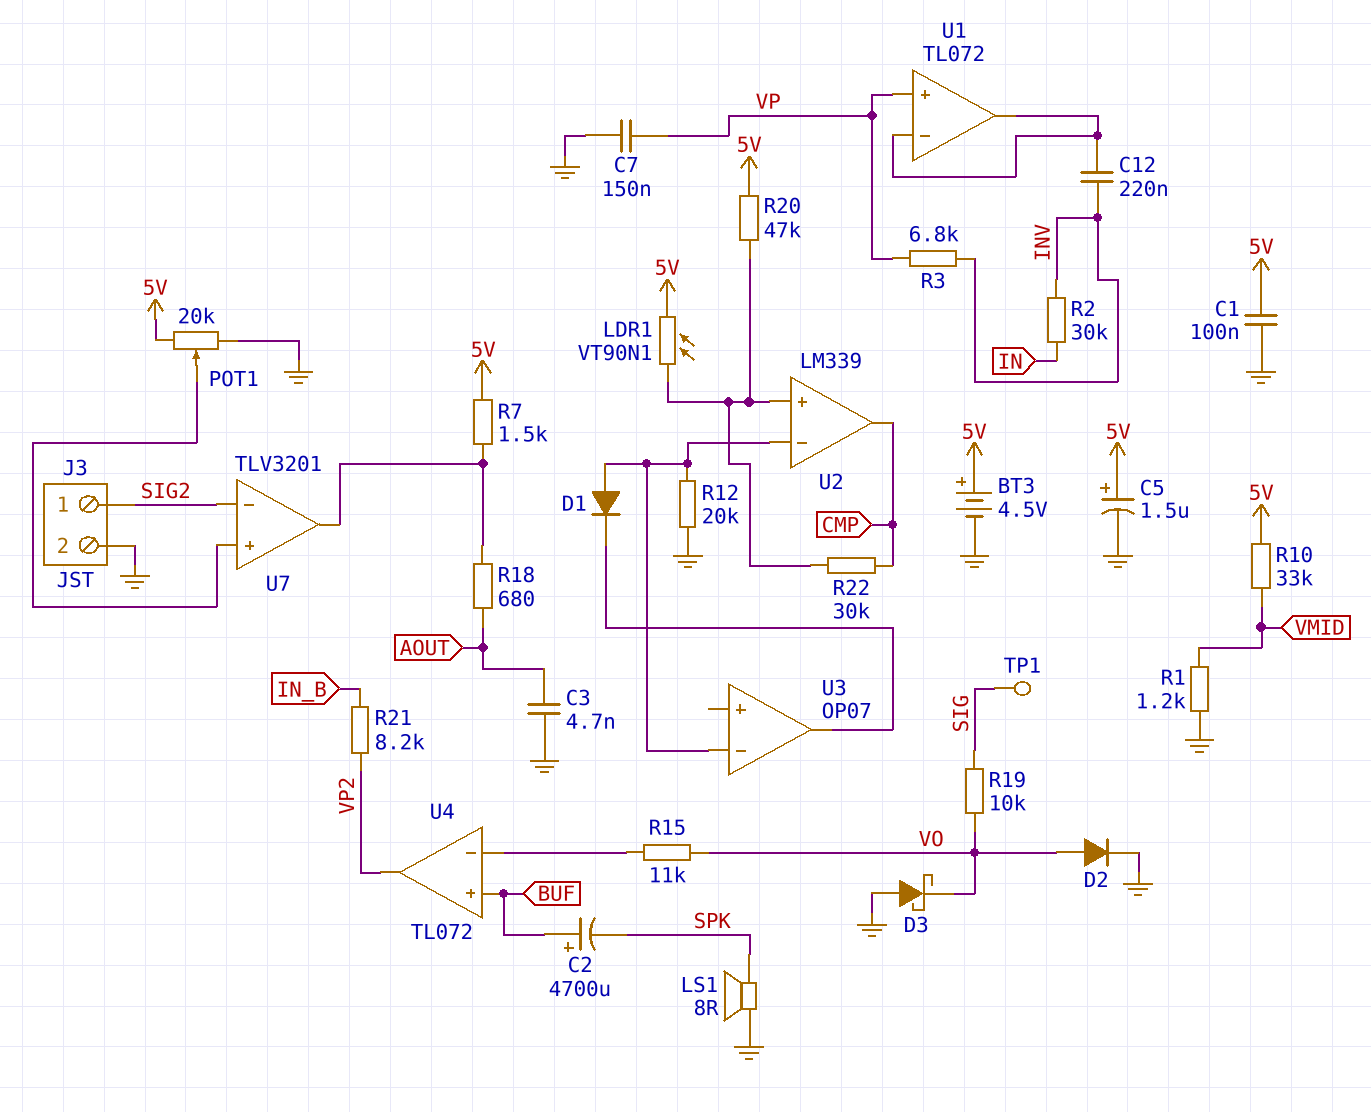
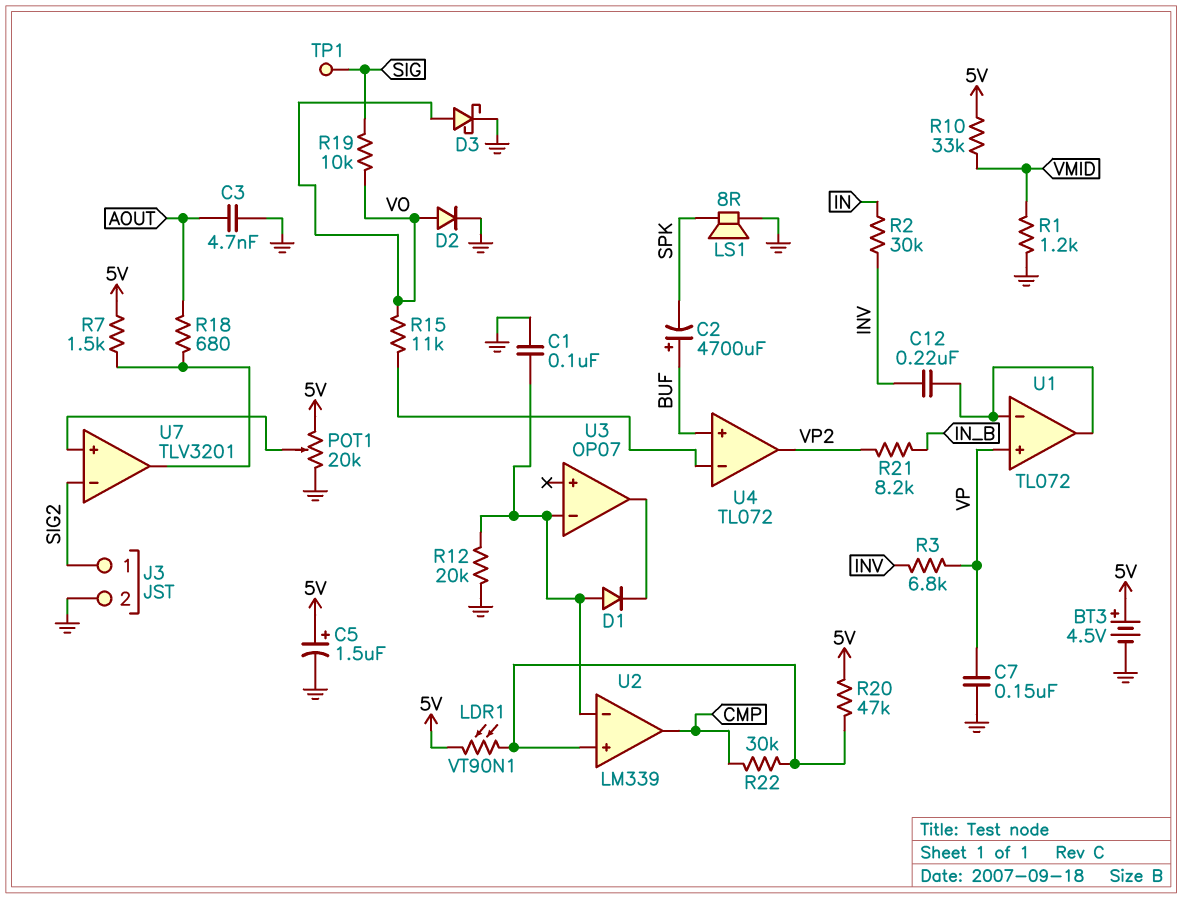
C1: 100nF (5V, GND) -> 100nF (GND, U2/in-)
D3: schottky (A GND, K VO) -> schottky (A VO, K GND)

